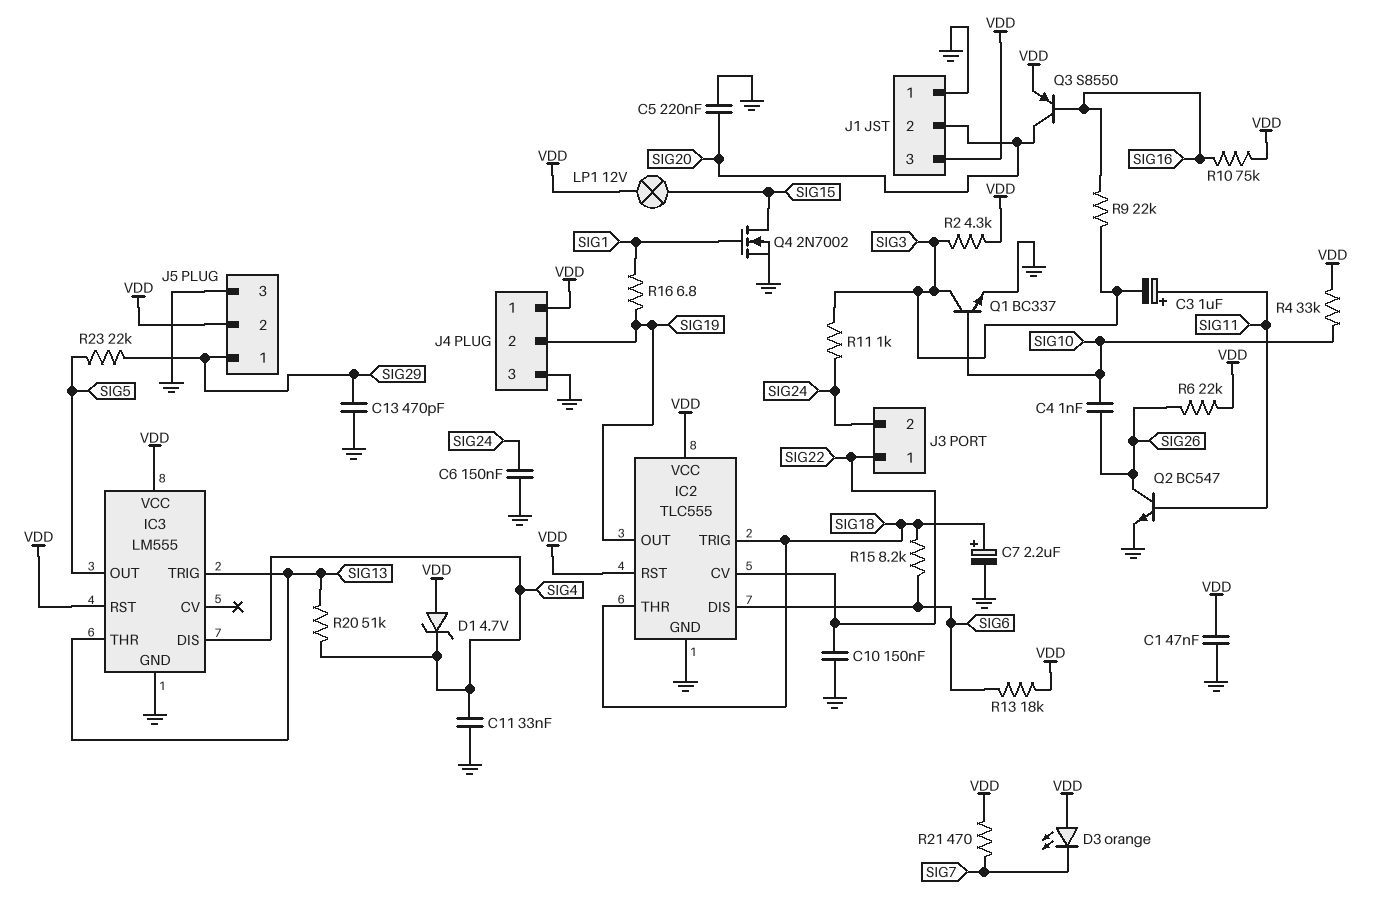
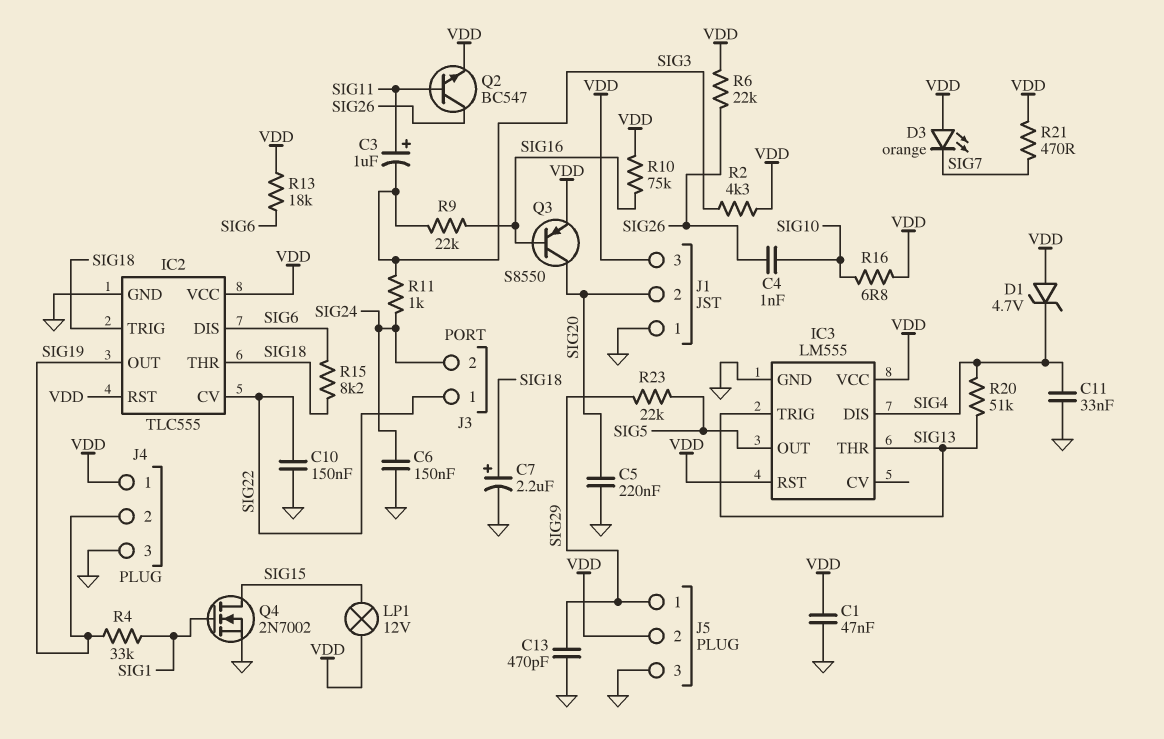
Q1: NPN BC337 (B SIG10, C SIG3, E GND) -> none
Q2: NPN BC547 (B SIG11, C SIG26, E GND) -> NPN BC547 (B SIG11, C SIG26, E VDD)
R4: 33k (SIG10, VDD) -> 33k (SIG1, SIG19)
R16: 6.8 (SIG1, SIG19) -> 6.8 (SIG10, VDD)

